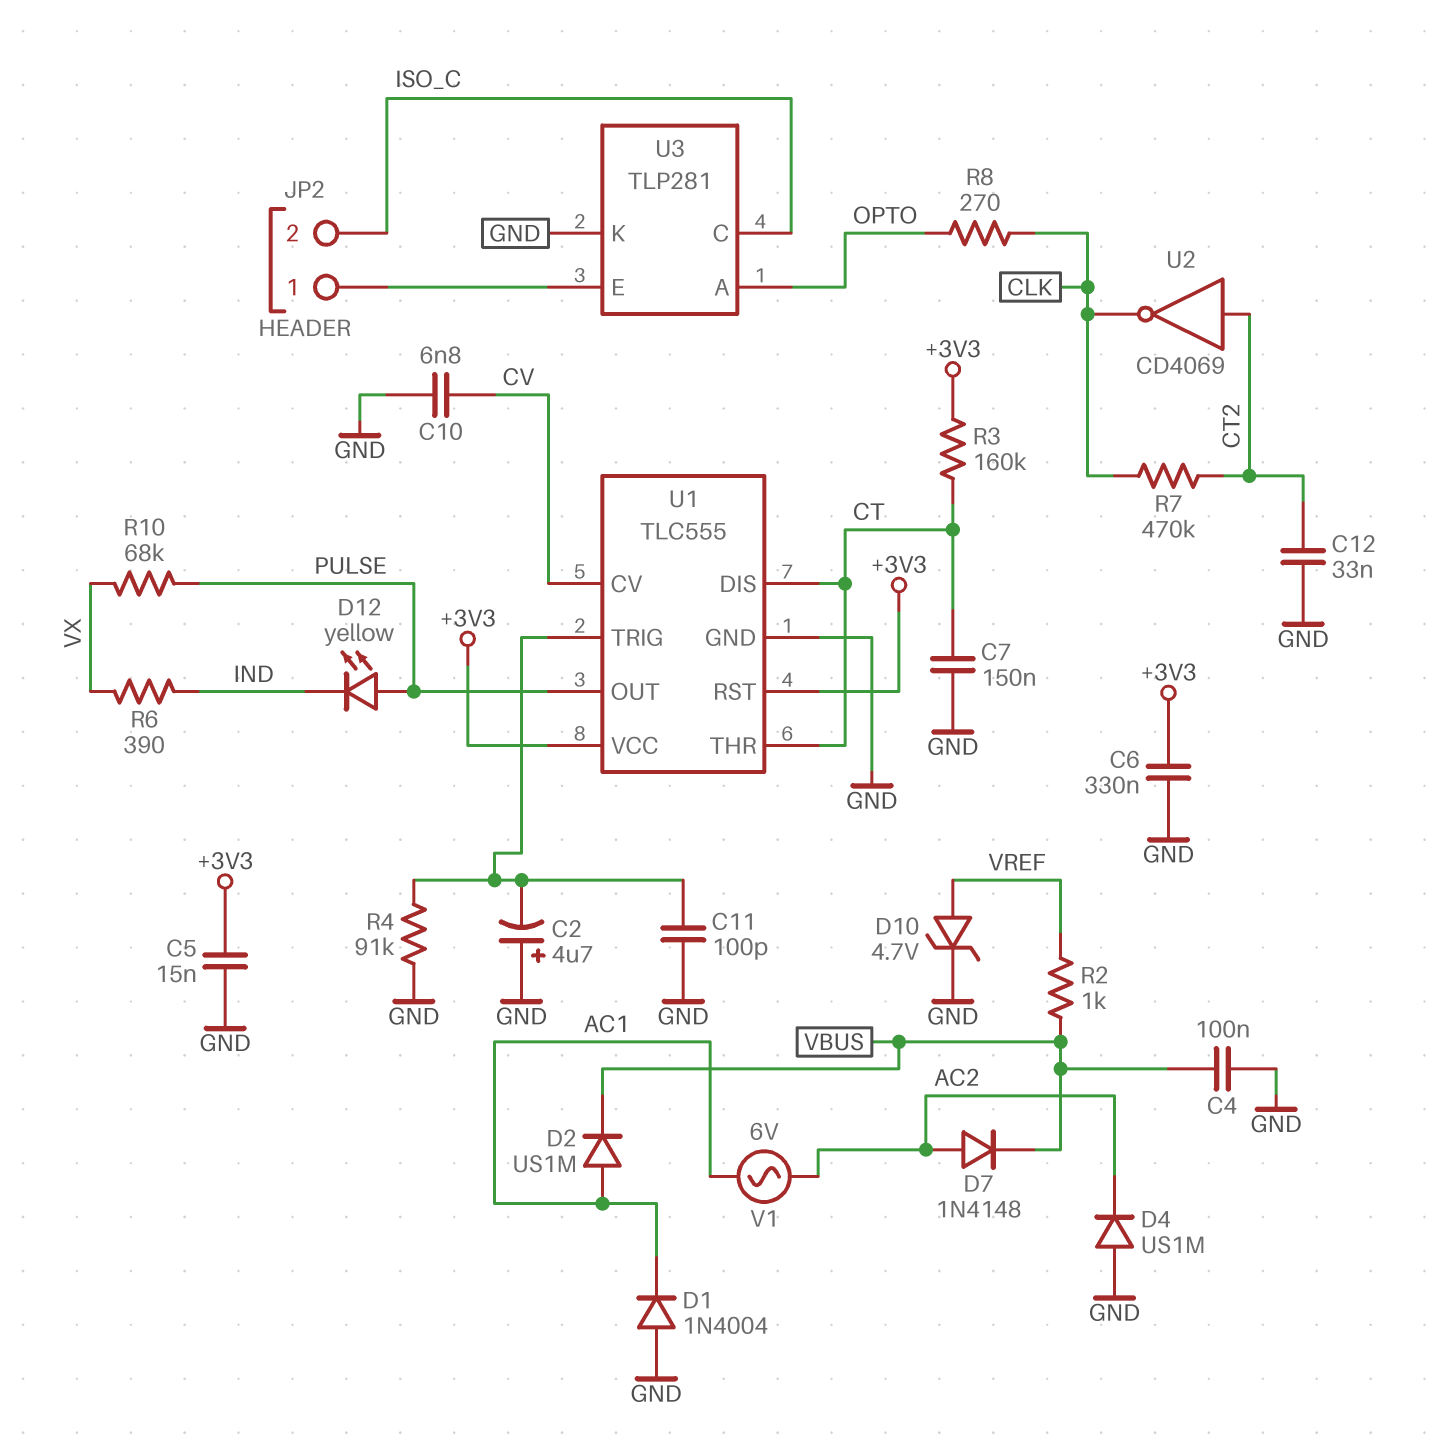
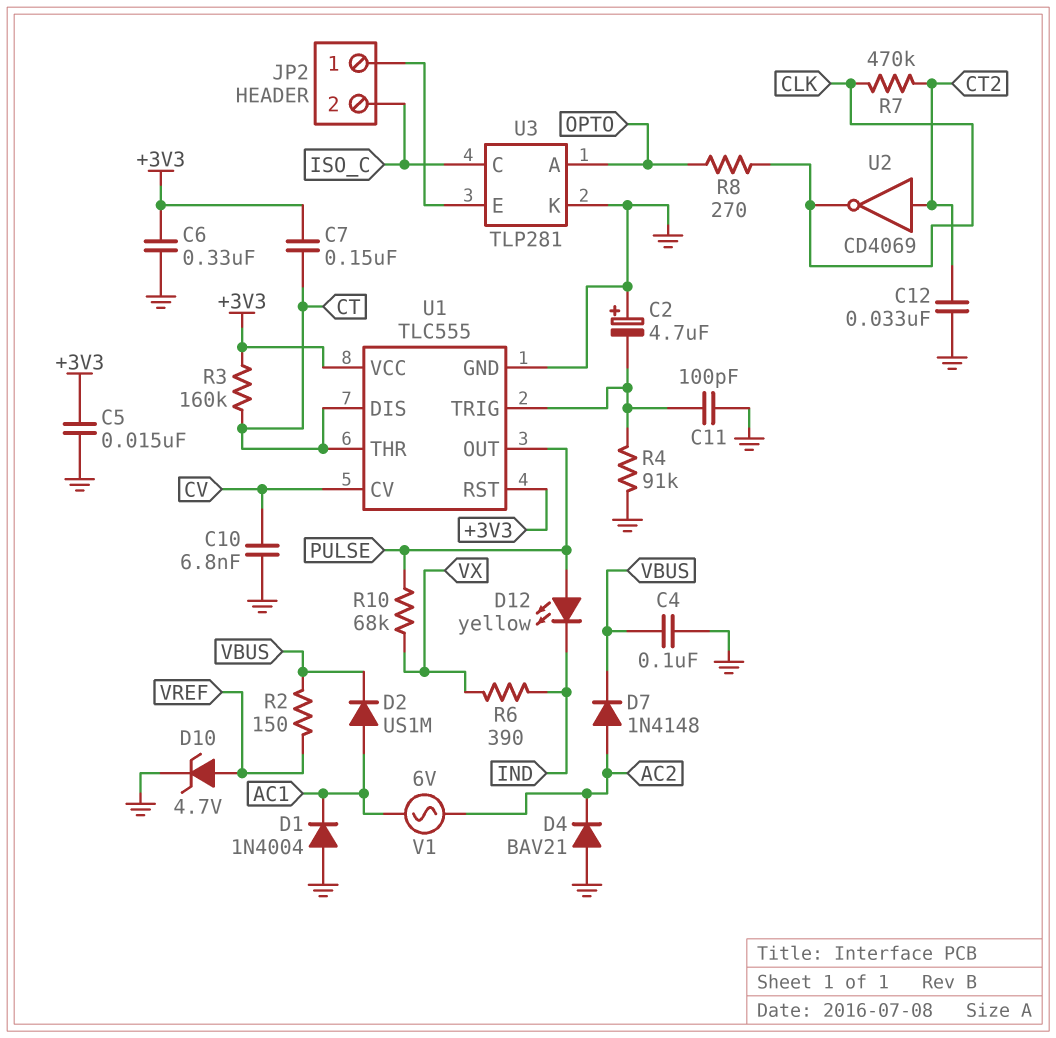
C7: 150nF (CT, GND) -> 150nF (+3V3, CT)
D4: diode US1M (A GND, K AC2) -> diode BAV21 (A GND, K AC2)
R2: 1k (VBUS, VREF) -> 150 (VBUS, VREF)

